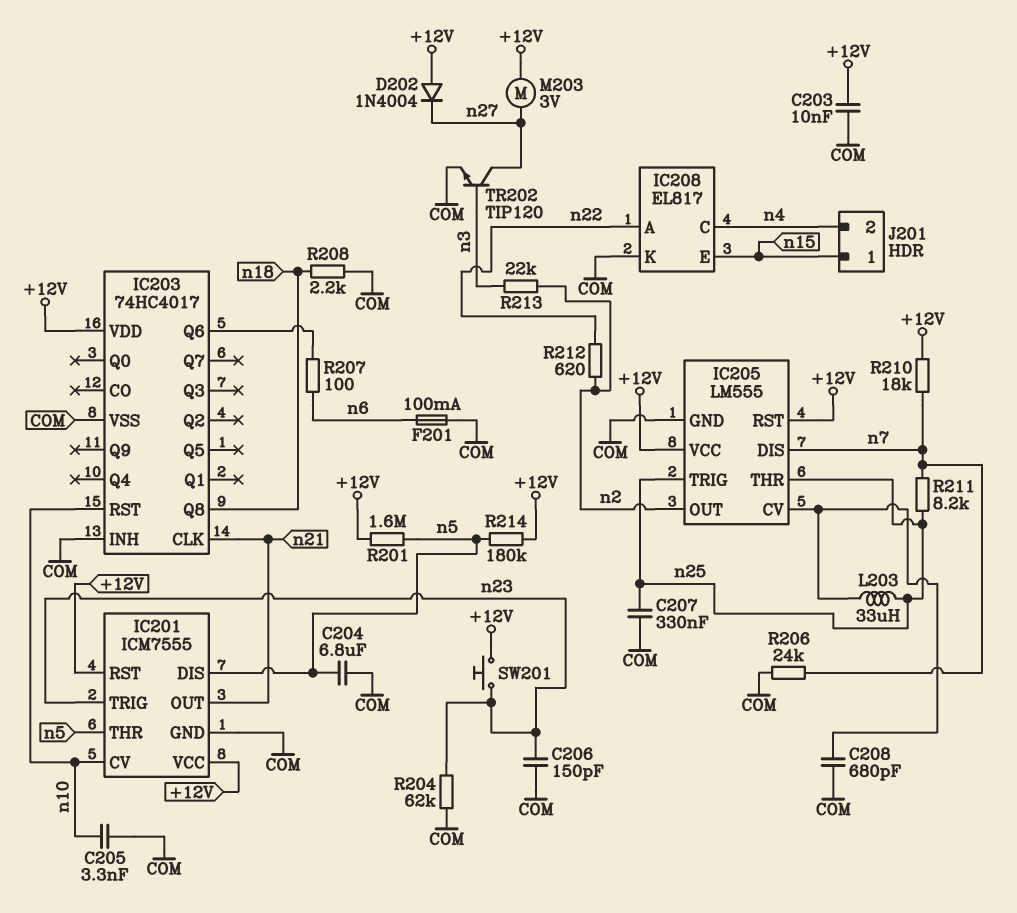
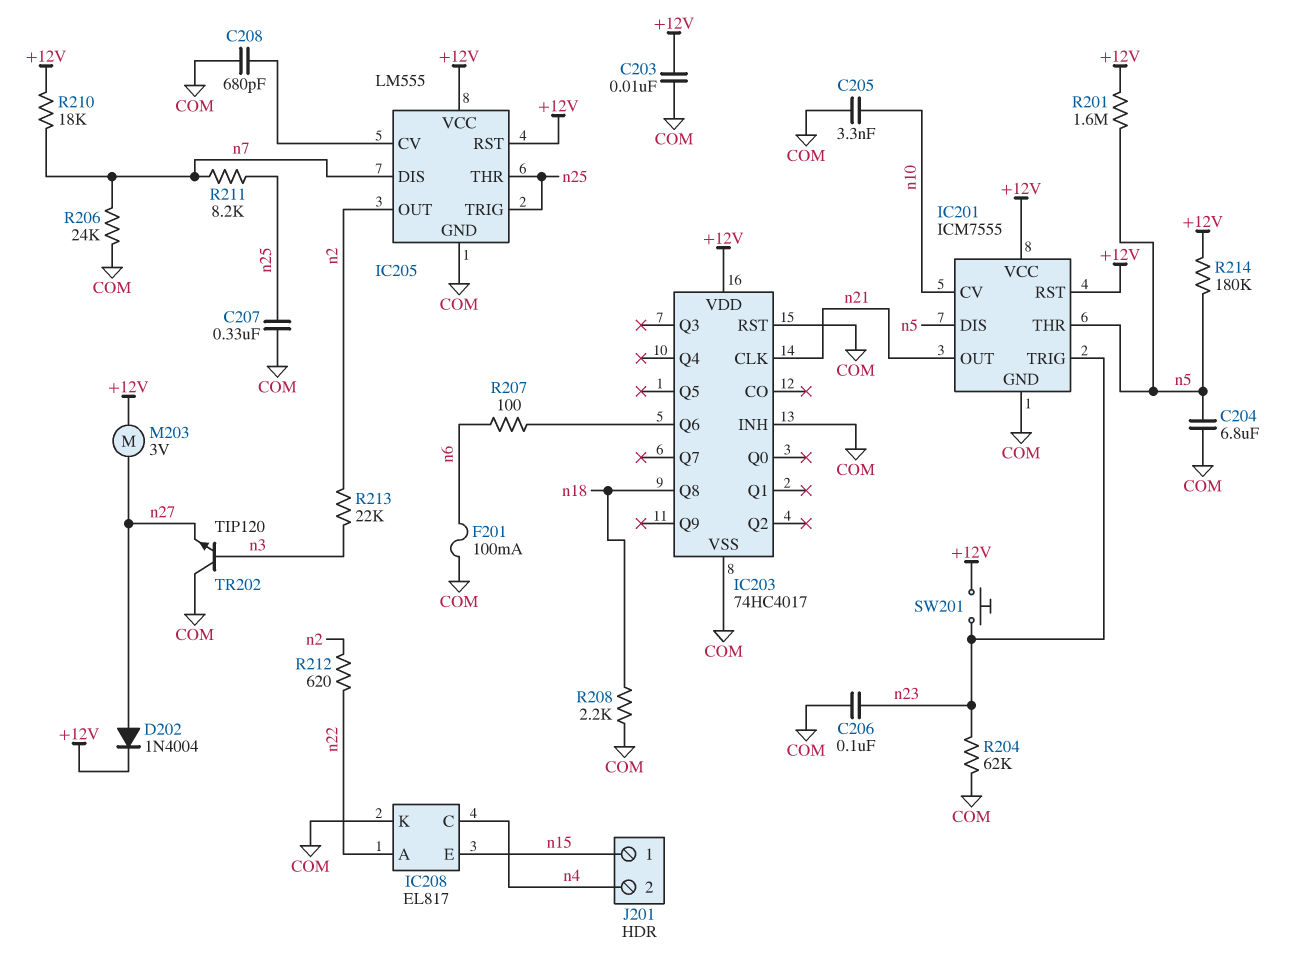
C206: 150pF (COM, n23) -> 100nF (COM, n23)
D202: diode 1N4004 (A +12V, K n27) -> diode 1N4004 (A n27, K +12V)
IC203 pin RST: n10 -> COM
L203: 33uH (IC205/CV, n25) -> none
TR202: NPN TIP120 (B n3, C n27, E COM) -> NPN TIP120 (B n3, C COM, E n27)

